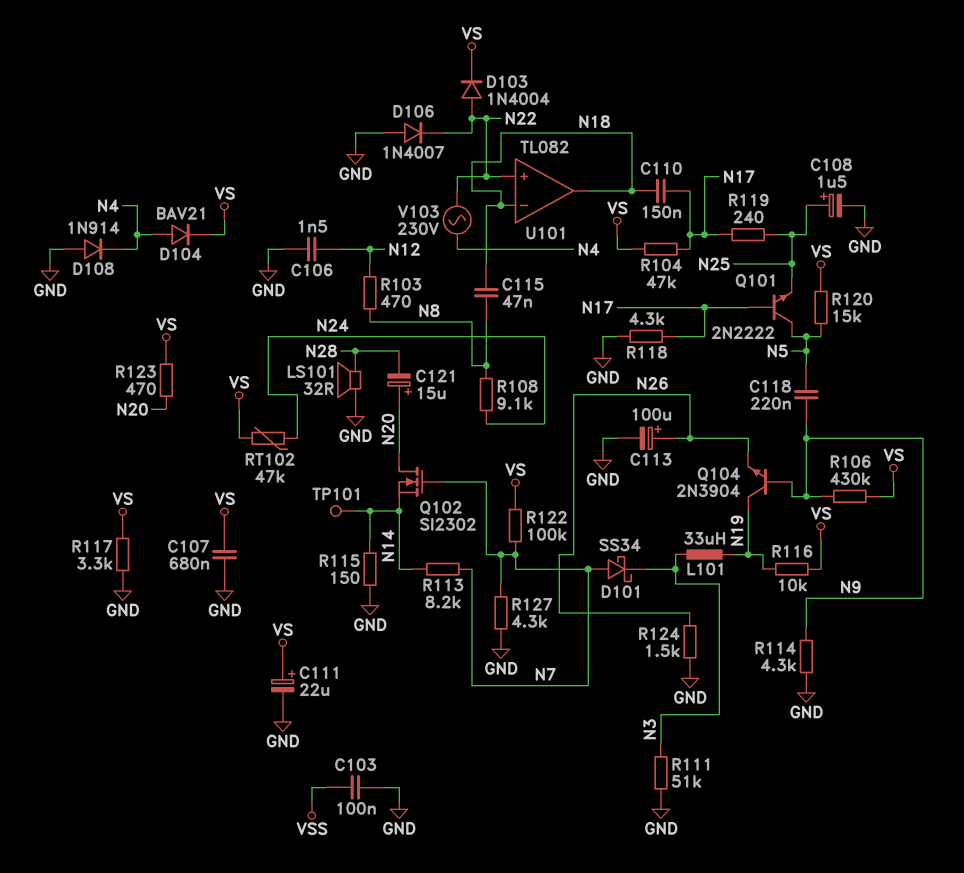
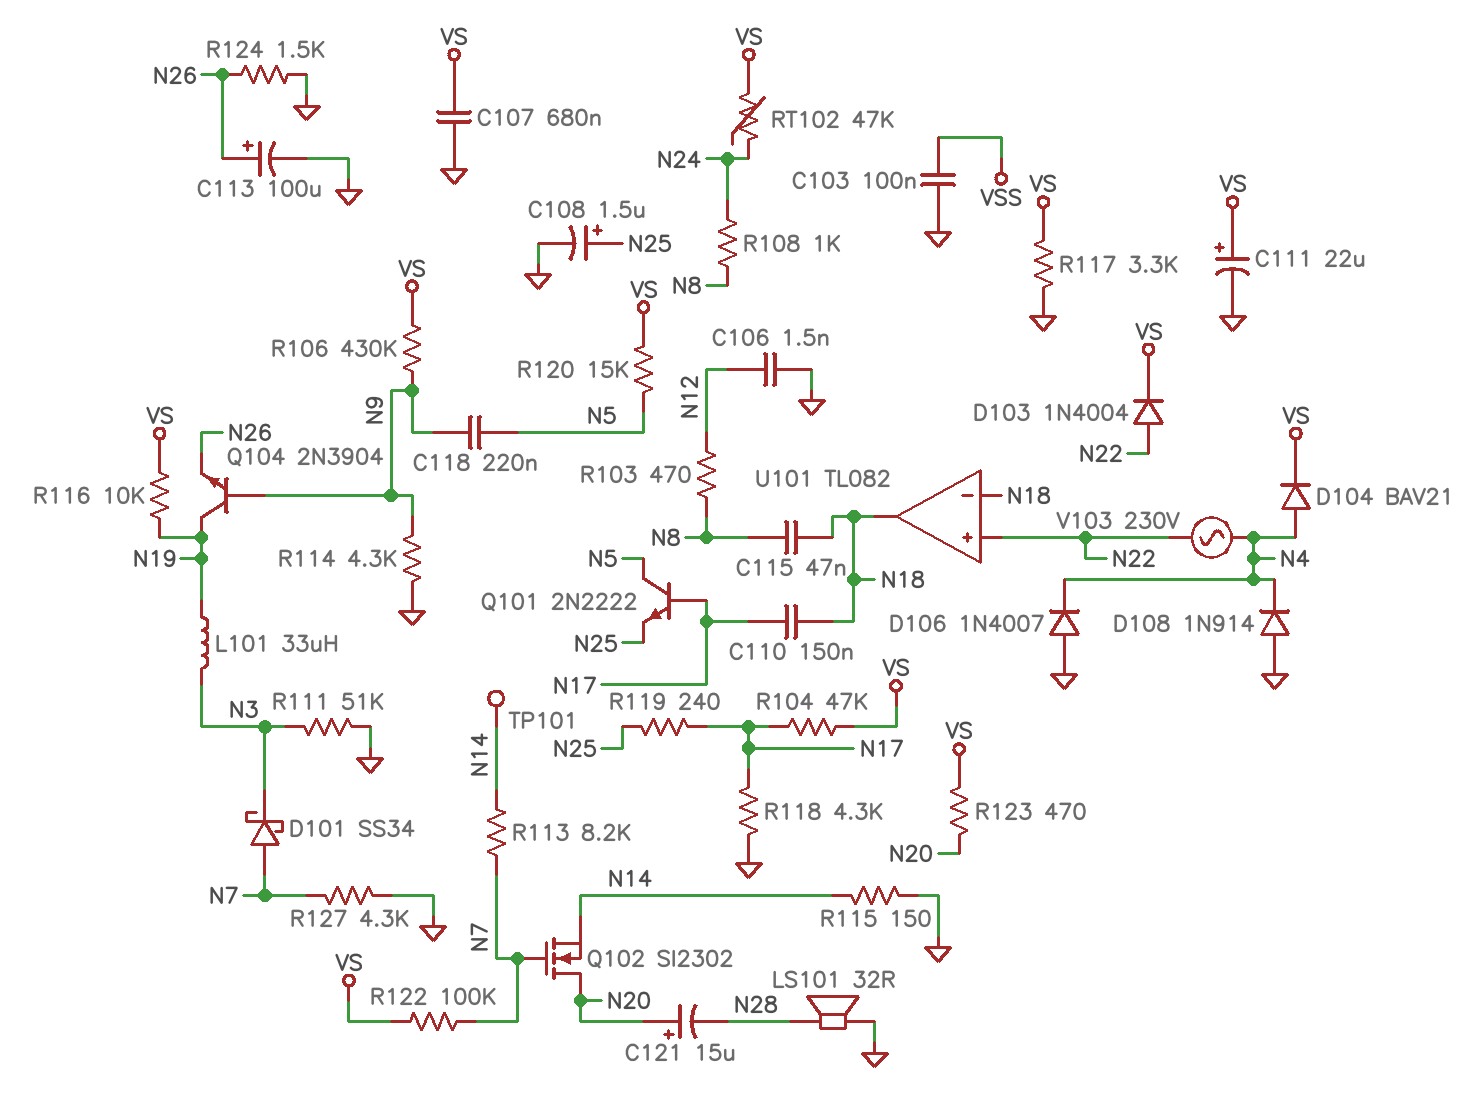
D106: diode 1N4007 (A GND, K N22) -> diode 1N4007 (A GND, K N4)
R108: 9.1k (N8, N24) -> 1k (N8, N24)

